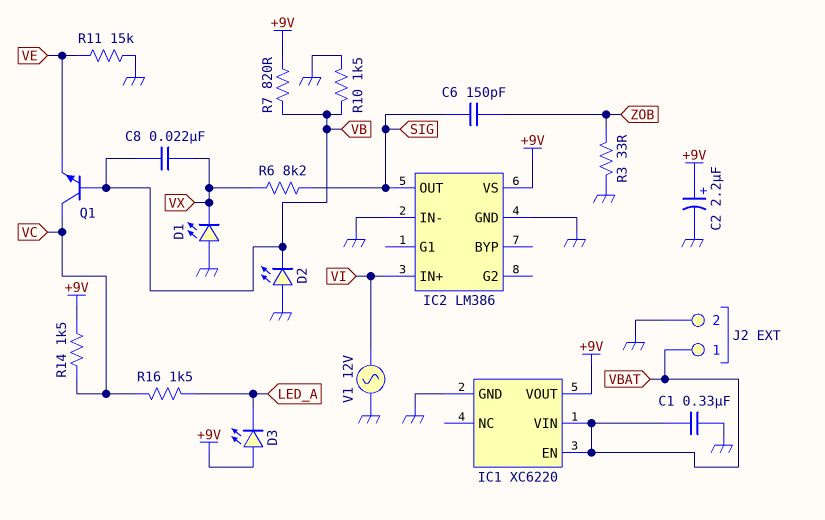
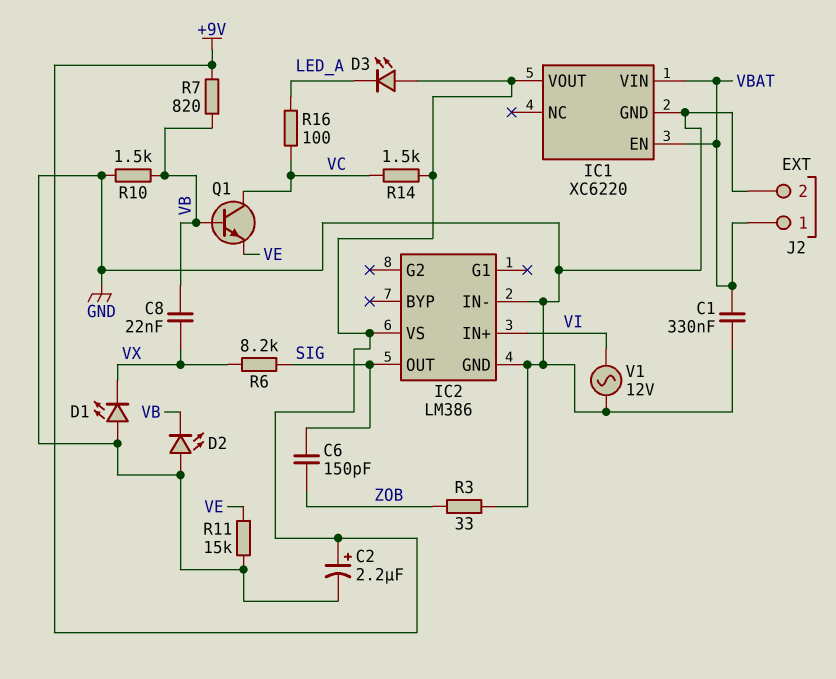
R16: 1.5k (LED_A, VC) -> 100 (LED_A, VC)

